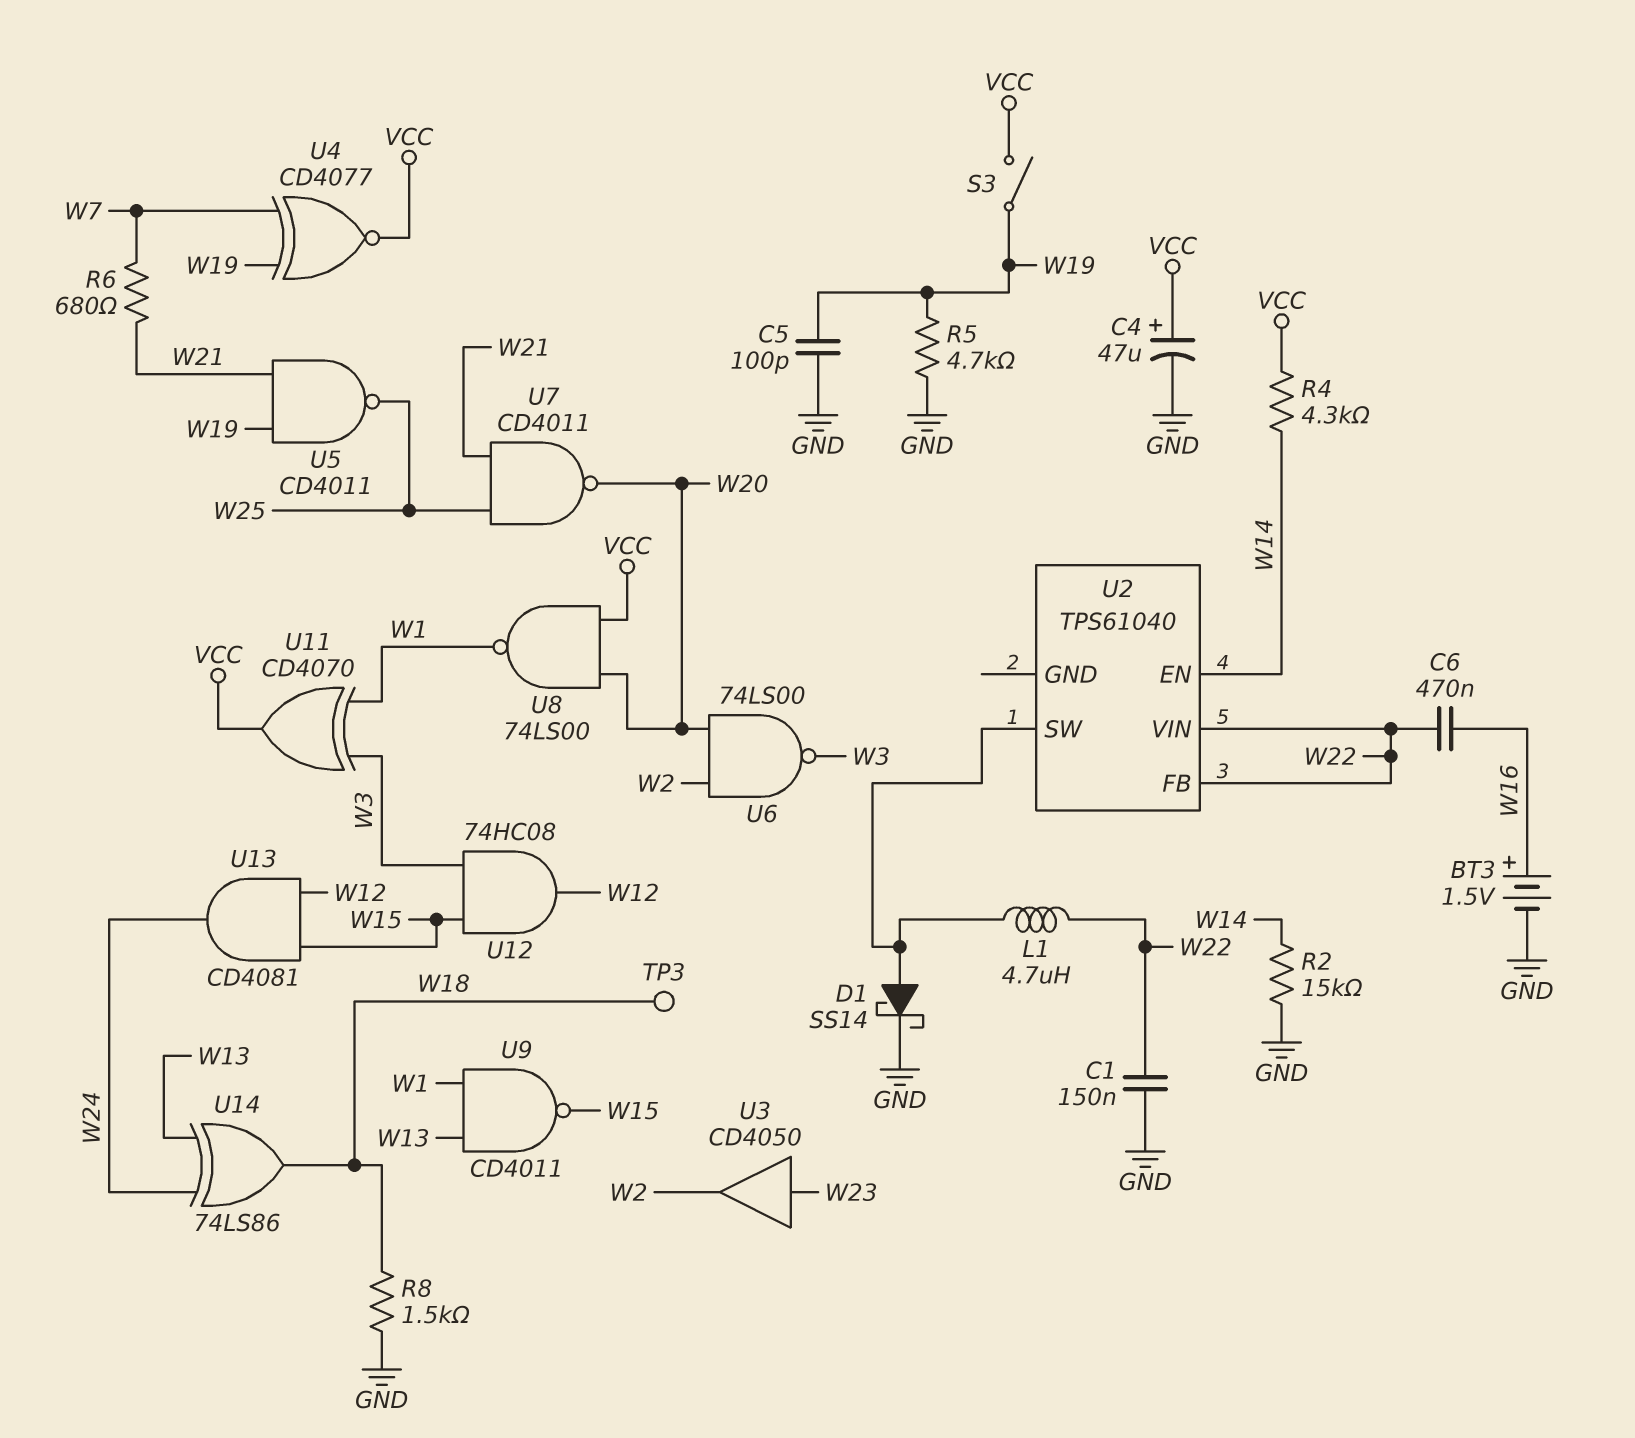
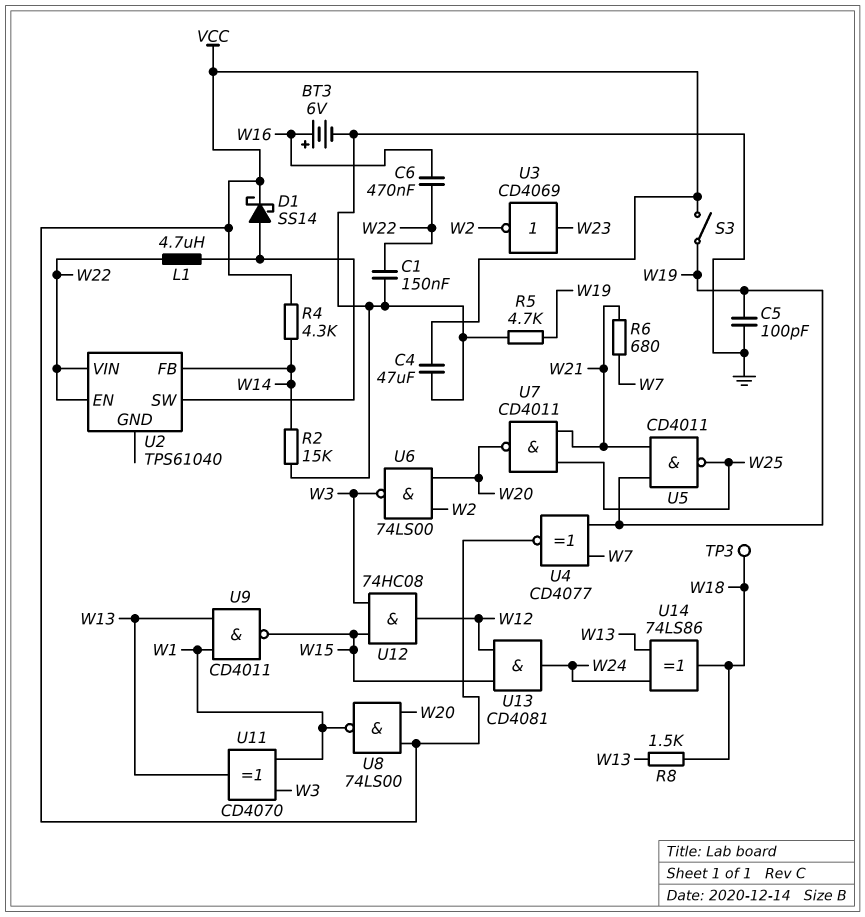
BT3: 1.5V (plus W16, minus GND) -> 6V (plus W16, minus GND)
C4: 47uF (plus VCC, minus GND) -> 47uF (GND, VCC)
D1: schottky SS14 (A U2/SW, K GND) -> schottky SS14 (A U2/SW, K VCC)
R8: 1.5k (GND, W18) -> 1.5k (W13, W18)
U2 pin EN: W14 -> W22
U2 pin FB: W22 -> W14
U3: buffer CD4050 (in W23, out W2) -> NOT CD4069 (in W23, out W2)
U11: XOR CD4070 (in W1, in W3, out VCC) -> XOR CD4070 (in W1, in W3, out W13)

